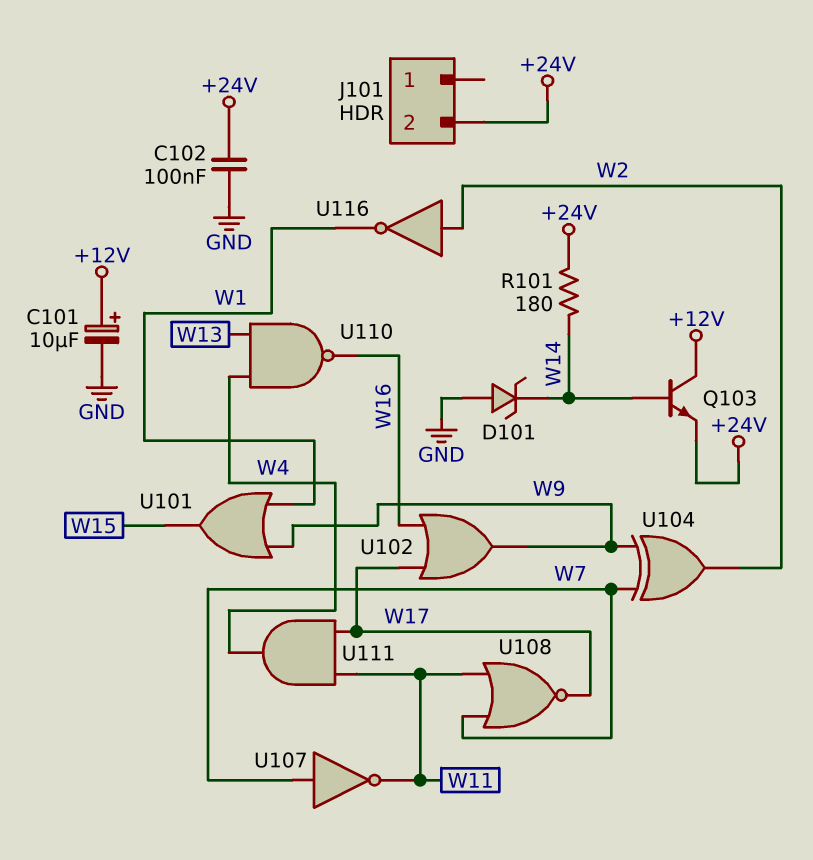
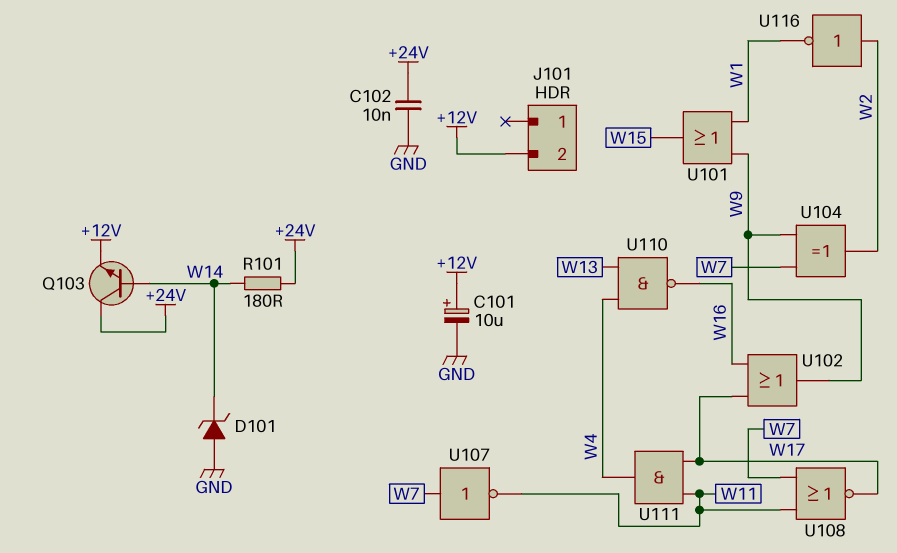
C102: 100nF (+24V, GND) -> 10nF (+24V, GND)
J101 pin 2: +24V -> +12V
Q103: NPN (B W14, C +12V, E +24V) -> NPN (B W14, C +24V, E +12V)

